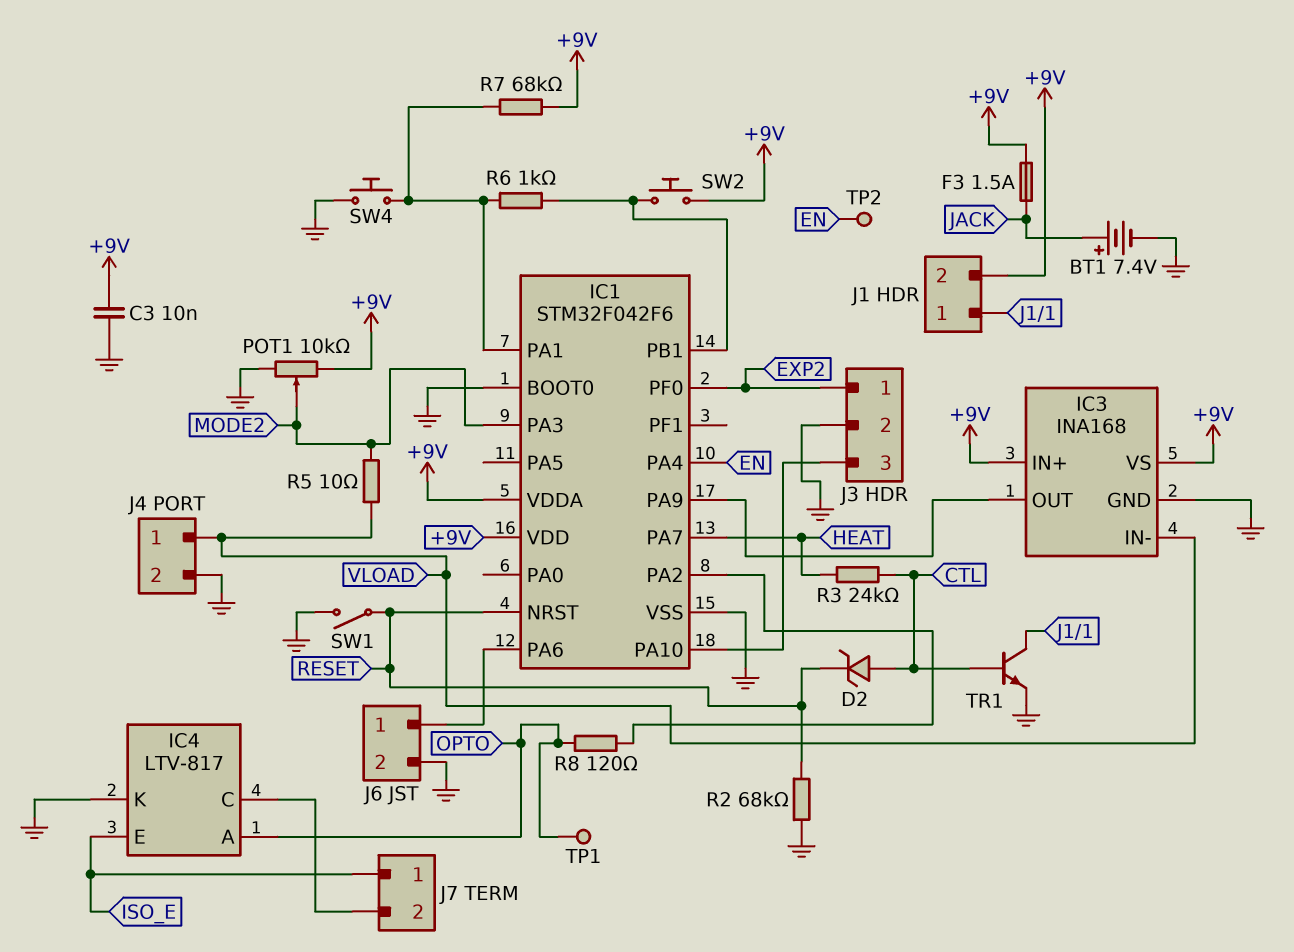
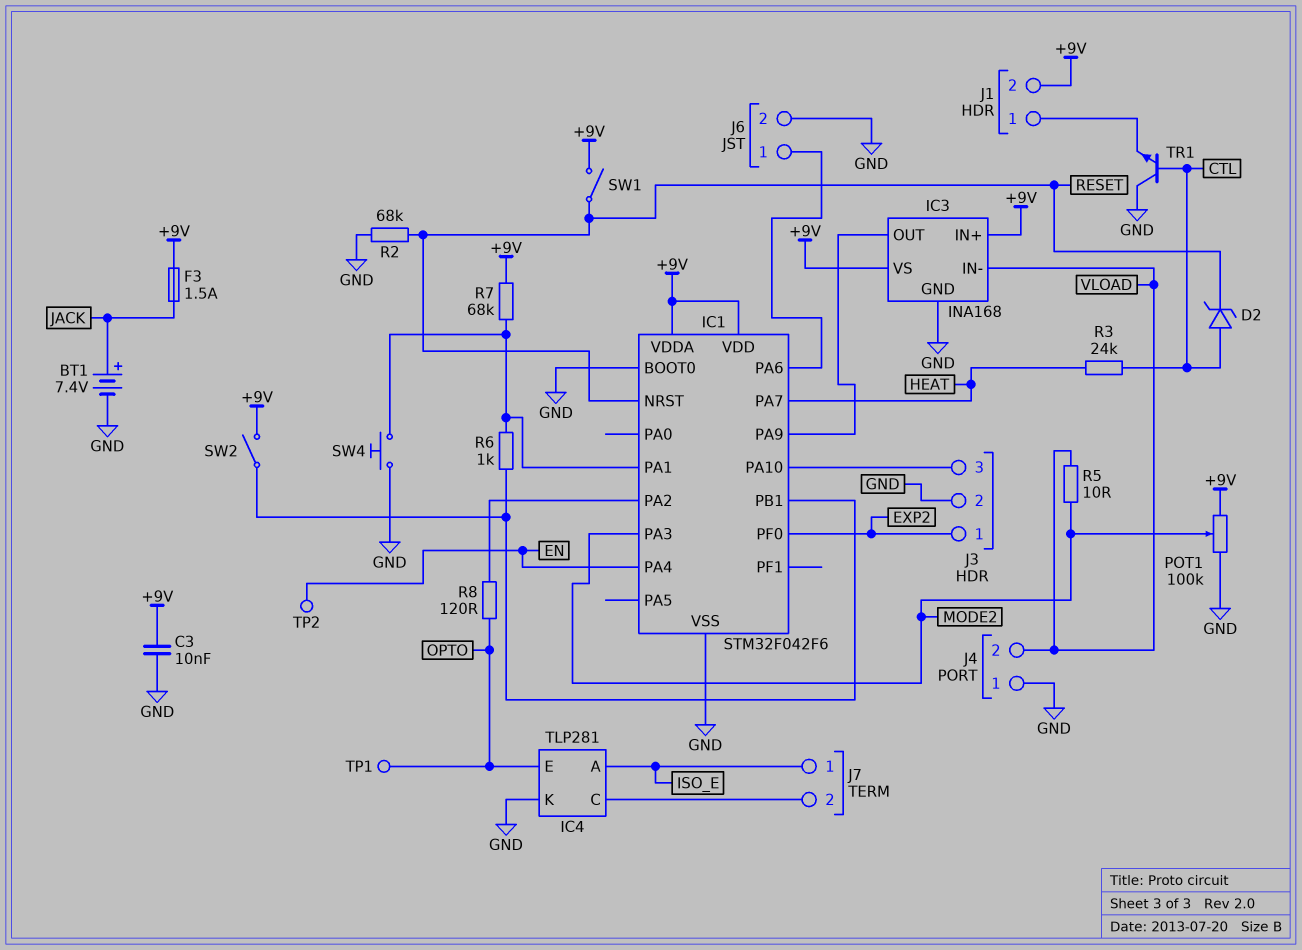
IC4: LTV-817 -> TLP281
IC4 pin A: OPTO -> ISO_E
IC4 pin E: ISO_E -> OPTO
J4 pin 1: VLOAD -> GND
J4 pin 2: GND -> VLOAD
POT1: 10k (+9V, GND, wiper MODE2) -> 100k (+9V, GND, wiper MODE2)
SW1: switch (GND, RESET) -> switch (+9V, RESET)
SW2: button (+9V, IC1/PB1) -> switch (+9V, IC1/PB1)
TR1: NPN (B CTL, C J1/1, E GND) -> NPN (B CTL, C GND, E J1/1)

